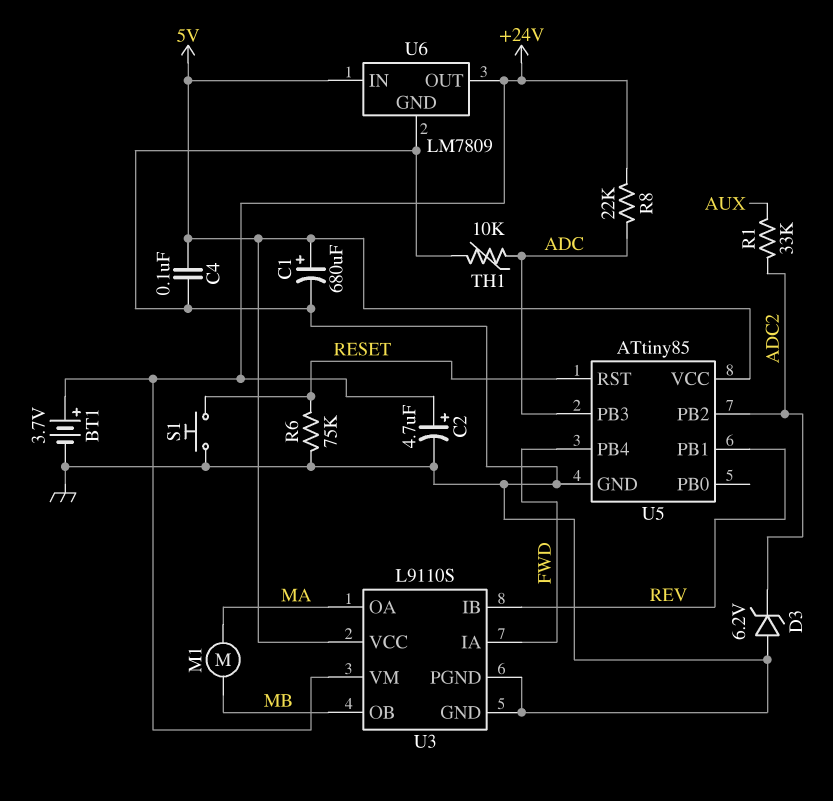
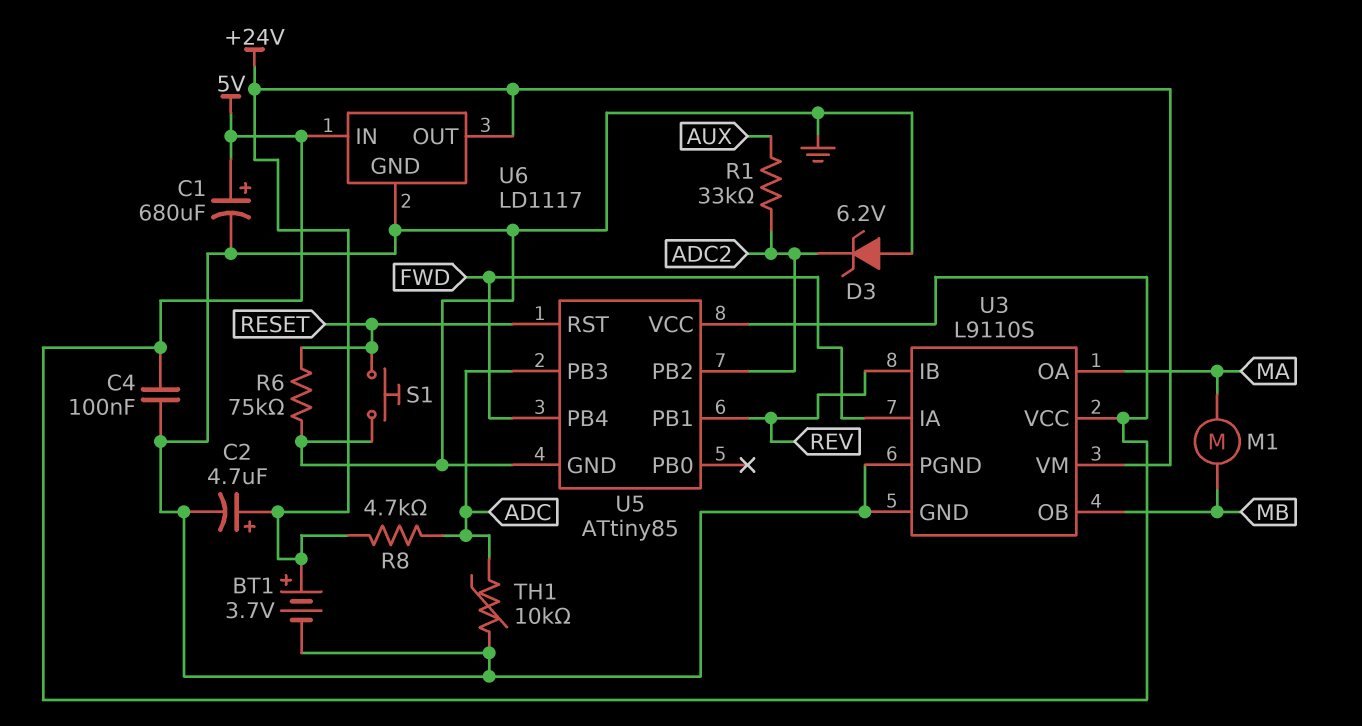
R8: 22k (+24V, ADC) -> 4.7k (+24V, ADC)
U6: LM7809 -> LD1117

